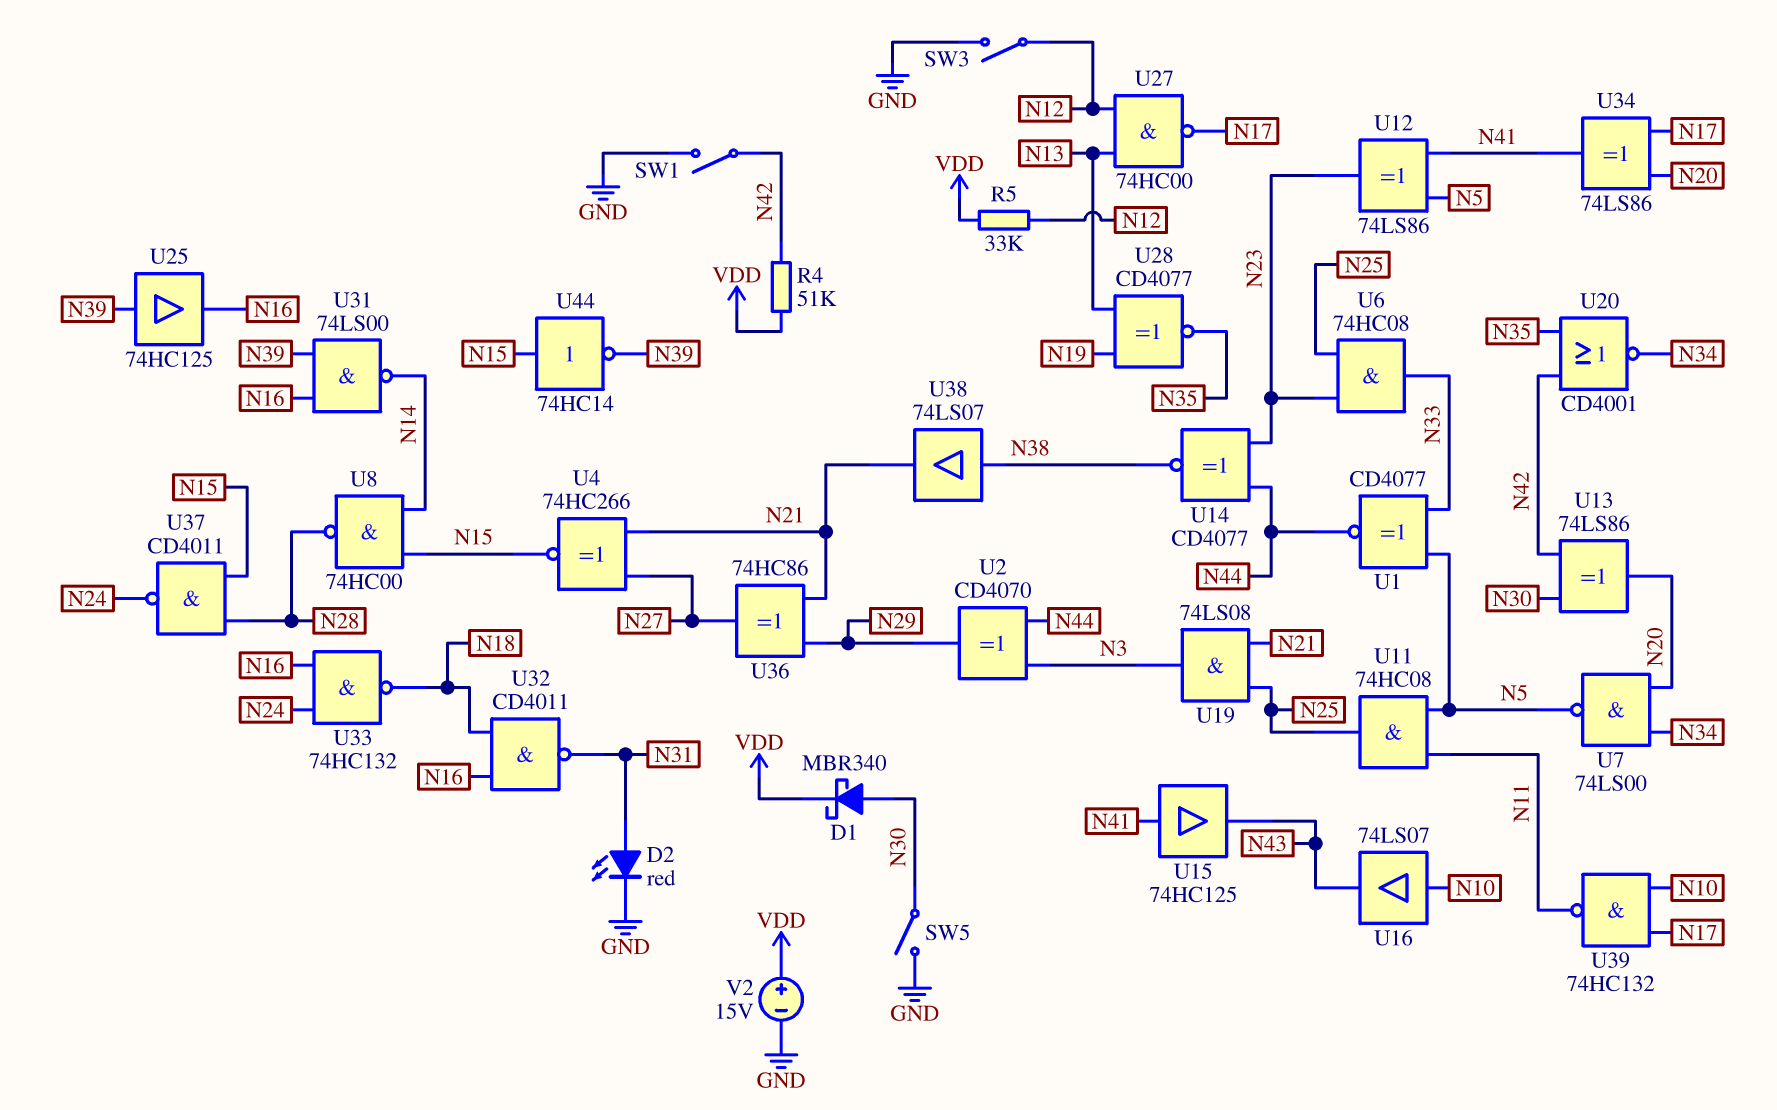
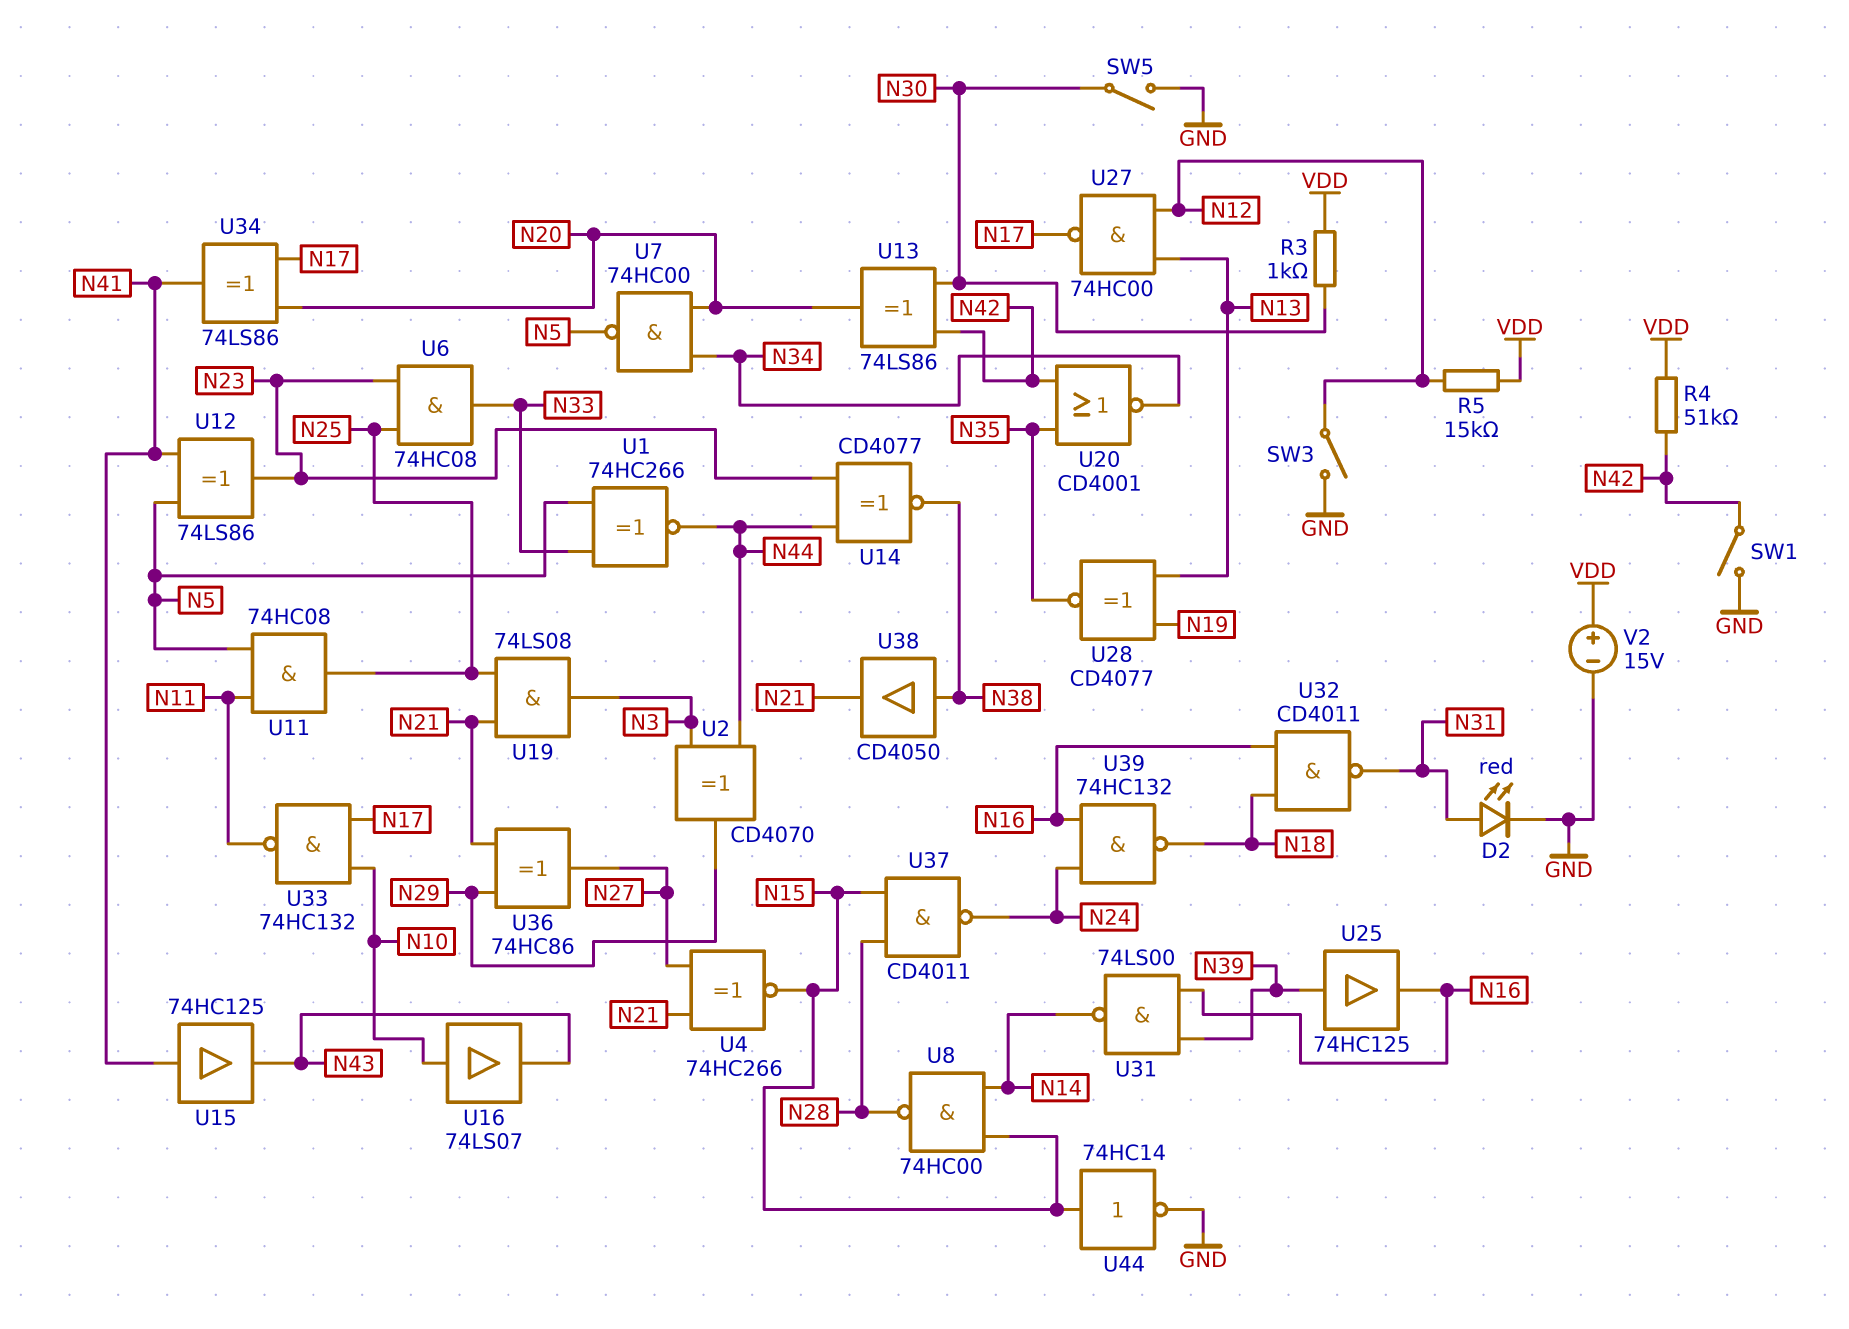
D1: schottky MBR340 (A N30, K VDD) -> none
R3: none -> 1k (N30, VDD)
R5: 33k (N12, VDD) -> 15k (N12, VDD)
U1: XNOR CD4077 (in N5, in N33, out N44) -> XNOR 74HC266 (in N5, in N33, out N44)
U7: NAND 74LS00 (in N20, in N34, out N5) -> NAND 74HC00 (in N20, in N34, out N5)
U33: NAND 74HC132 (in N16, in N24, out N18) -> NAND 74HC132 (in N10, in N17, out N11)
U38: buffer 74LS07 (in N38, out N21) -> buffer CD4050 (in N38, out N21)
U39: NAND 74HC132 (in N10, in N17, out N11) -> NAND 74HC132 (in N16, in N24, out N18)
U44: NOT 74HC14 (in N15, out N39) -> NOT 74HC14 (in N15, out GND)

